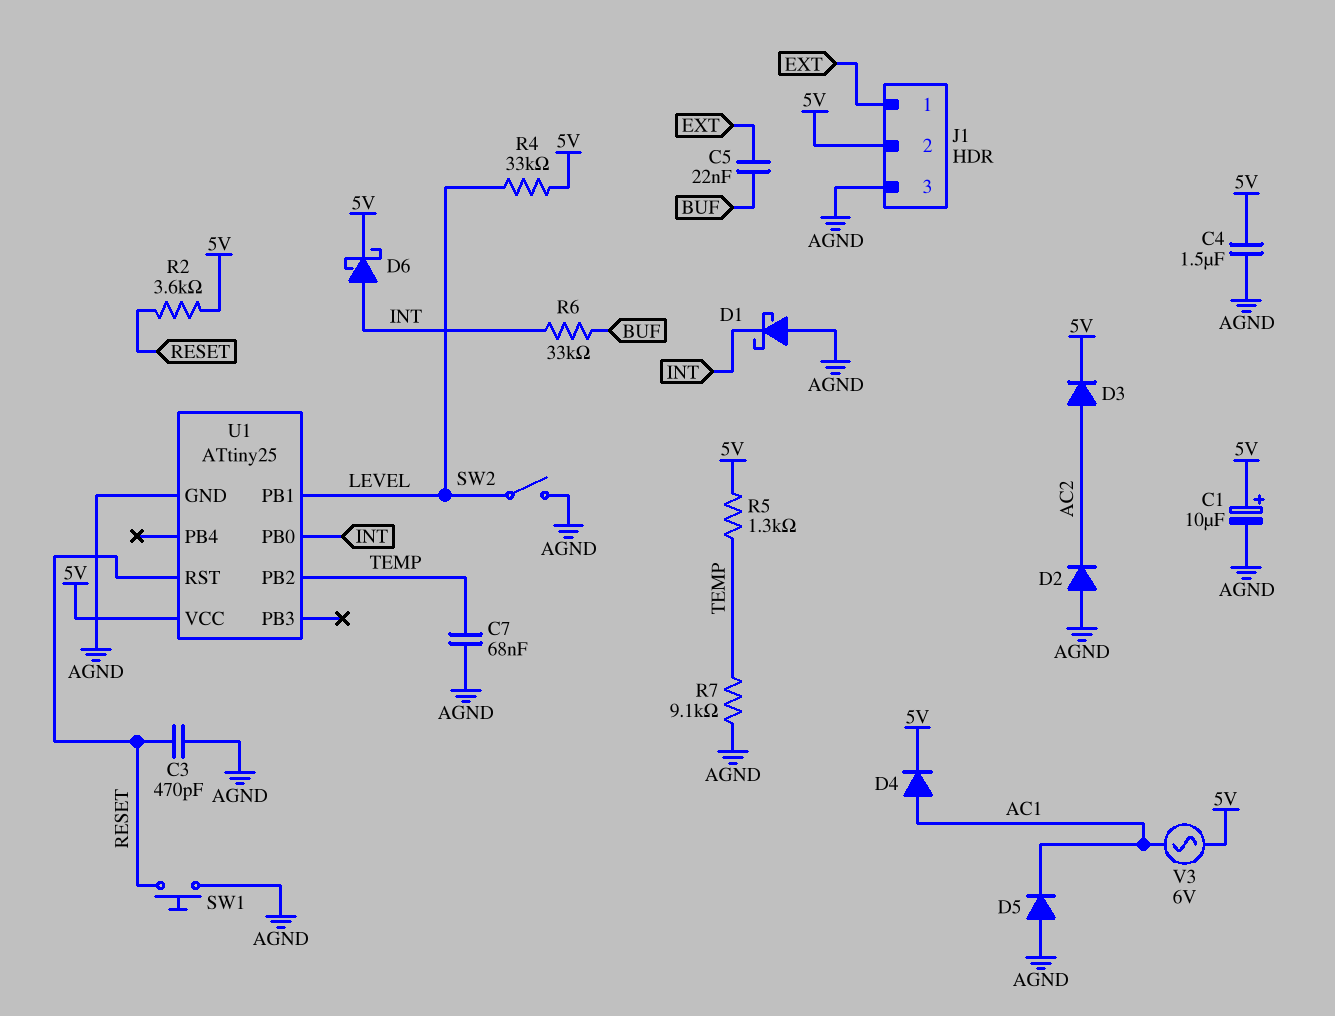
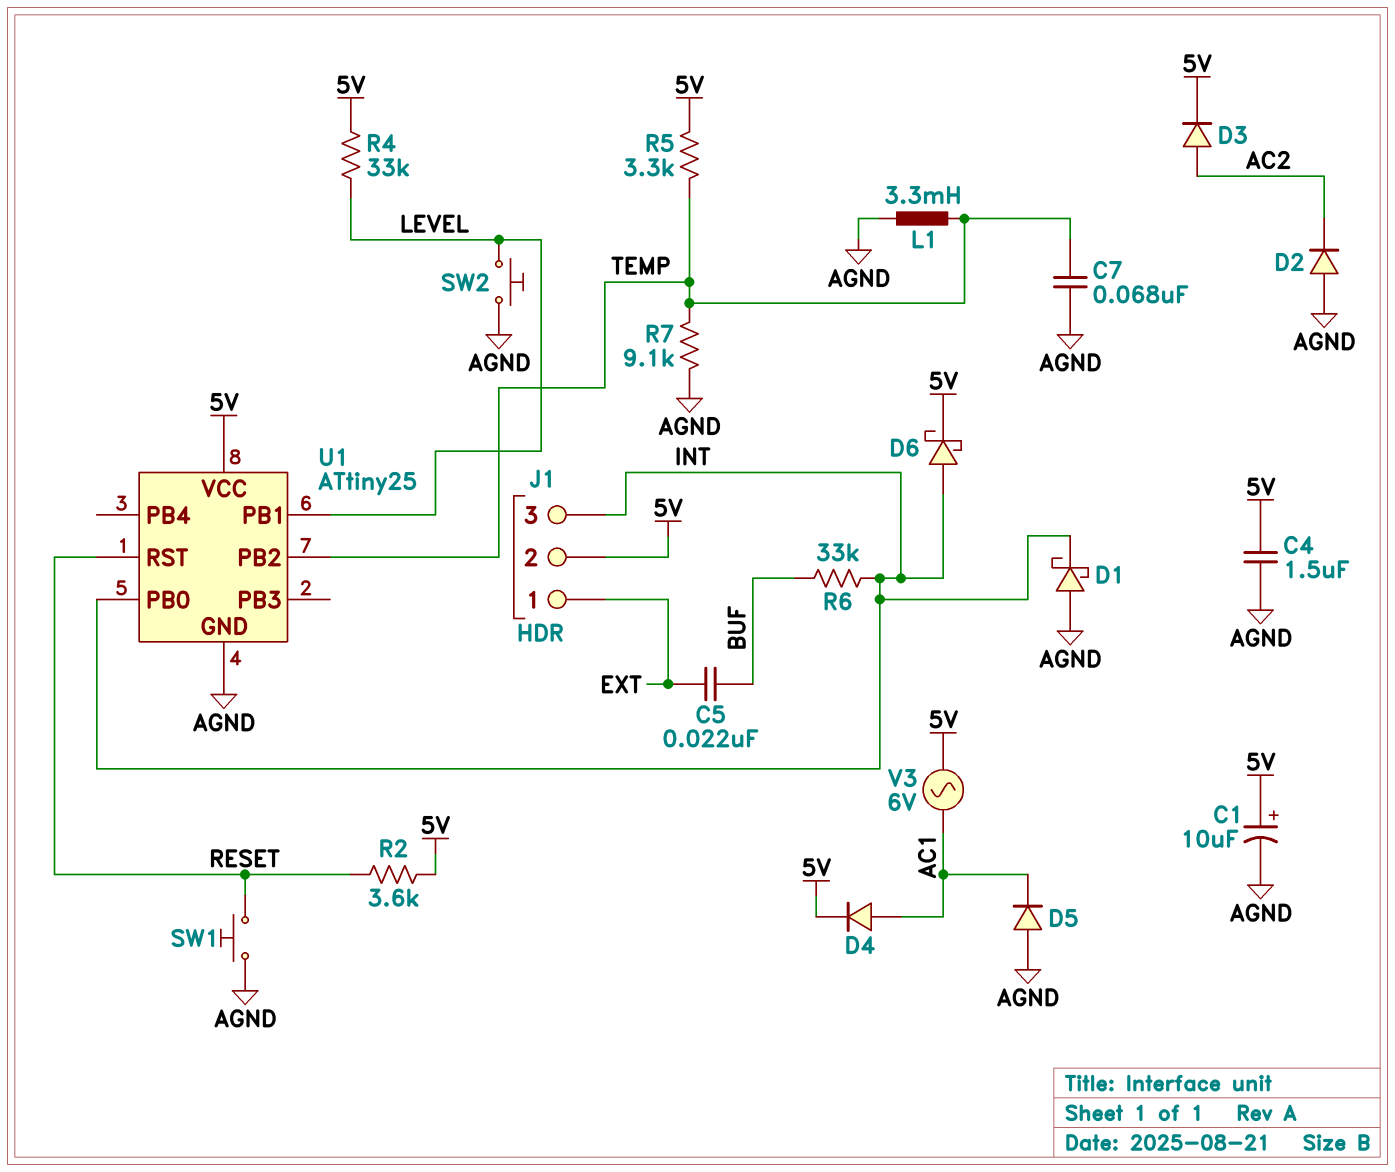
C3: 470pF (AGND, RESET) -> none
J1 pin 3: AGND -> INT
L1: none -> 3.3mH (AGND, TEMP)
R5: 1.3k (5V, TEMP) -> 3.3k (5V, TEMP)
SW2: switch (AGND, LEVEL) -> button (AGND, LEVEL)

